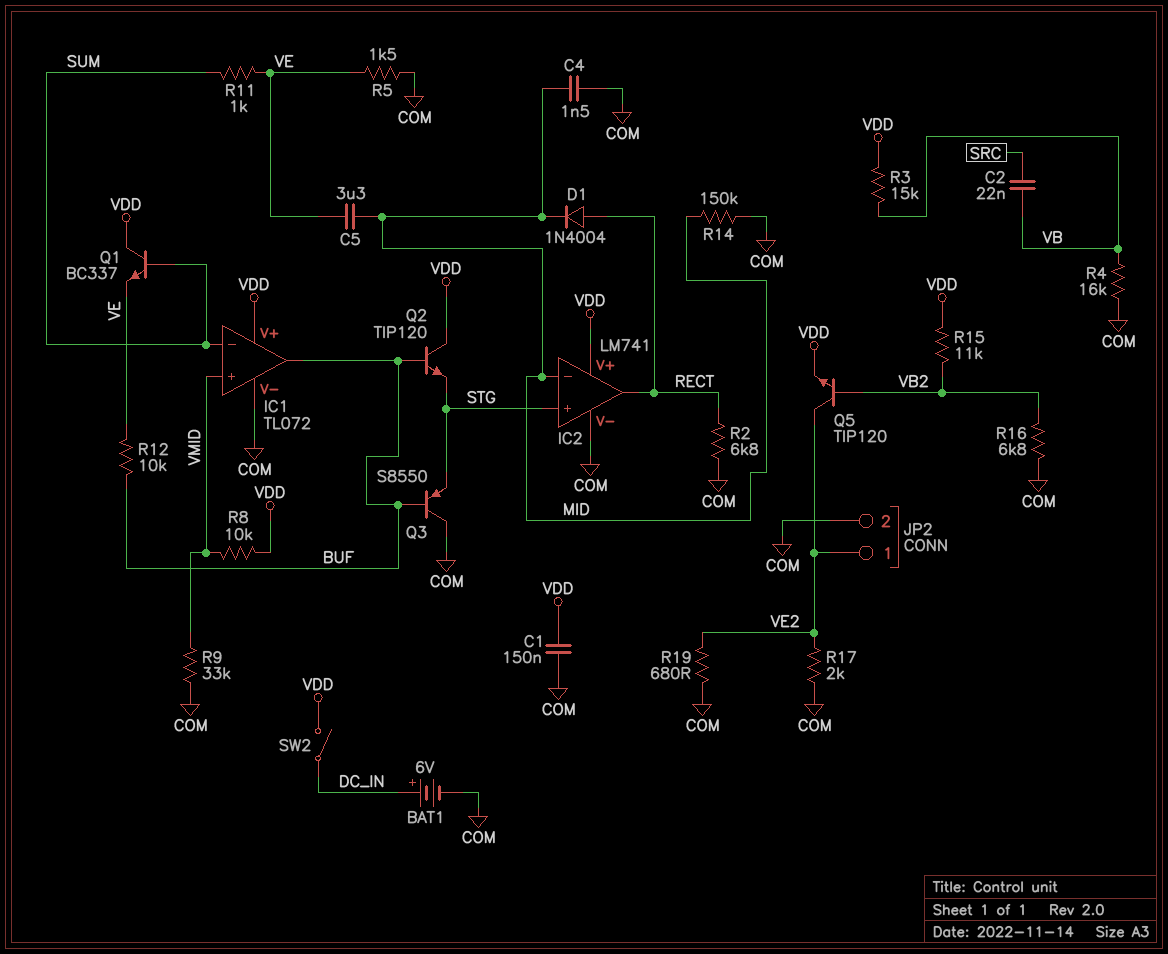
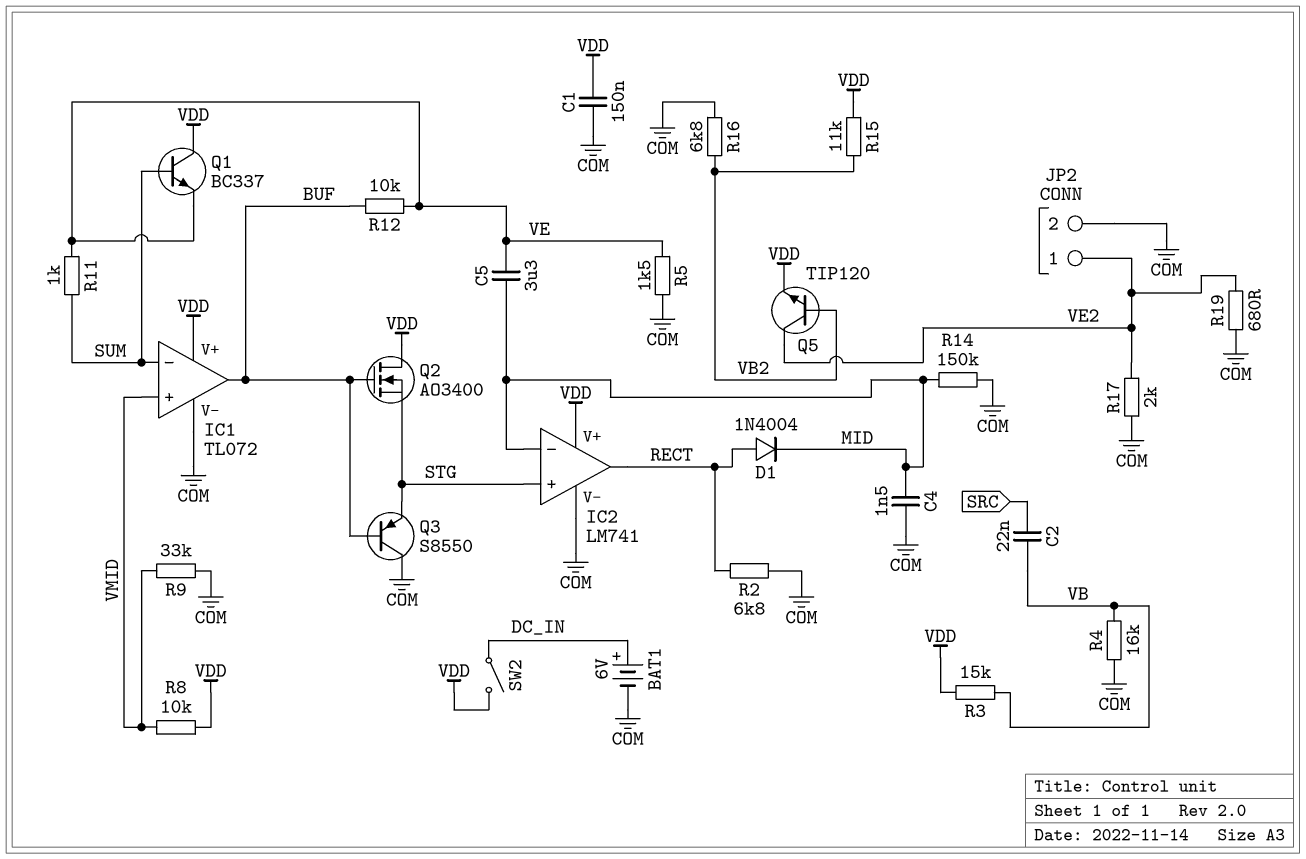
Q2: NPN TIP120 (B BUF, C VDD, E STG) -> NMOS AO3400 (G BUF, D VDD, S STG)

